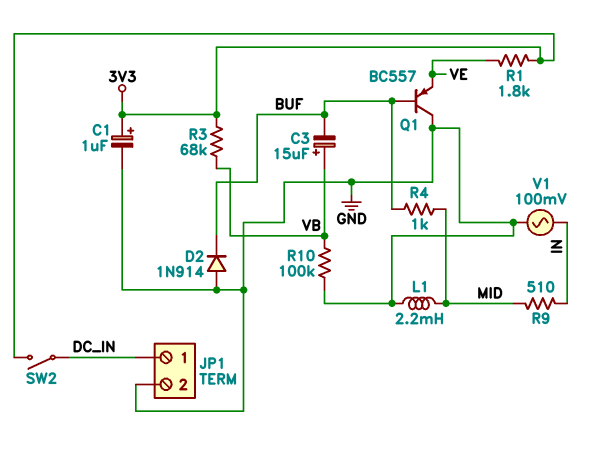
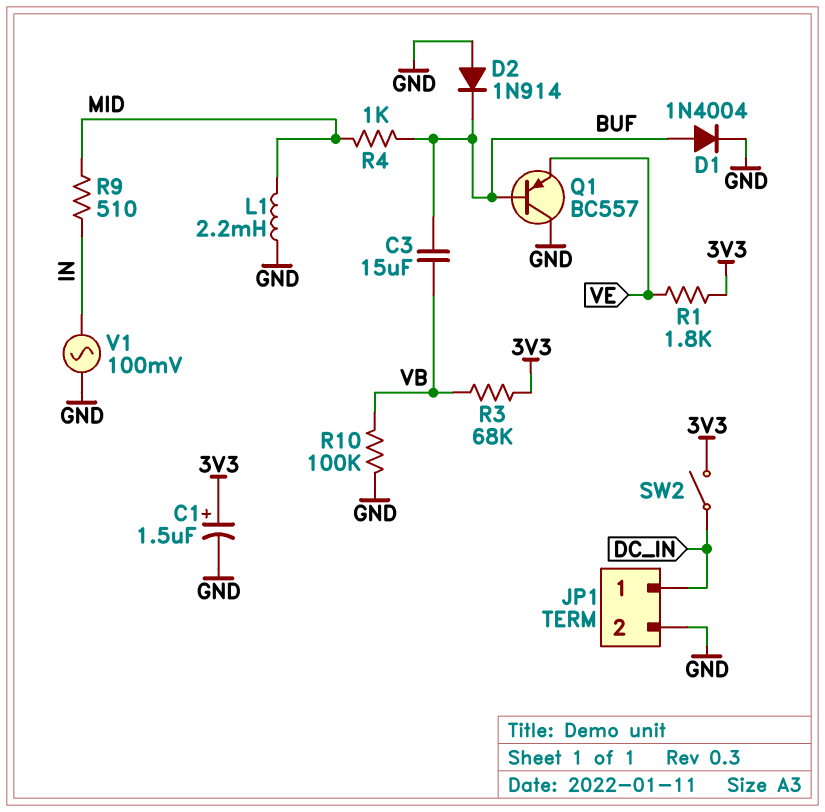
C1: 1uF (plus 3V3, minus GND) -> 1.5uF (plus 3V3, minus GND)
C3: 15uF (plus VB, minus BUF) -> 15uF (BUF, VB)
D1: none -> diode 1N4004 (A BUF, K GND)

